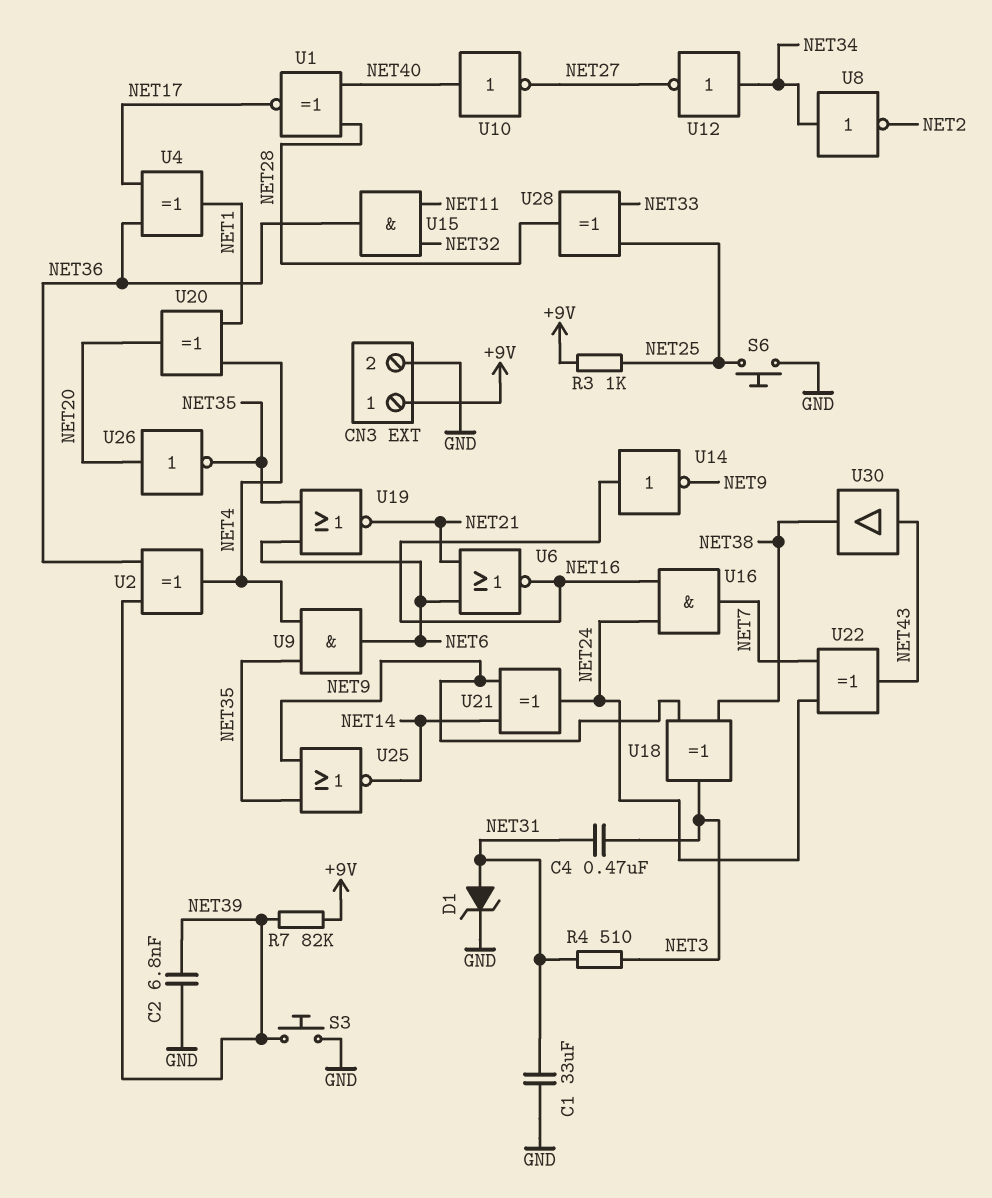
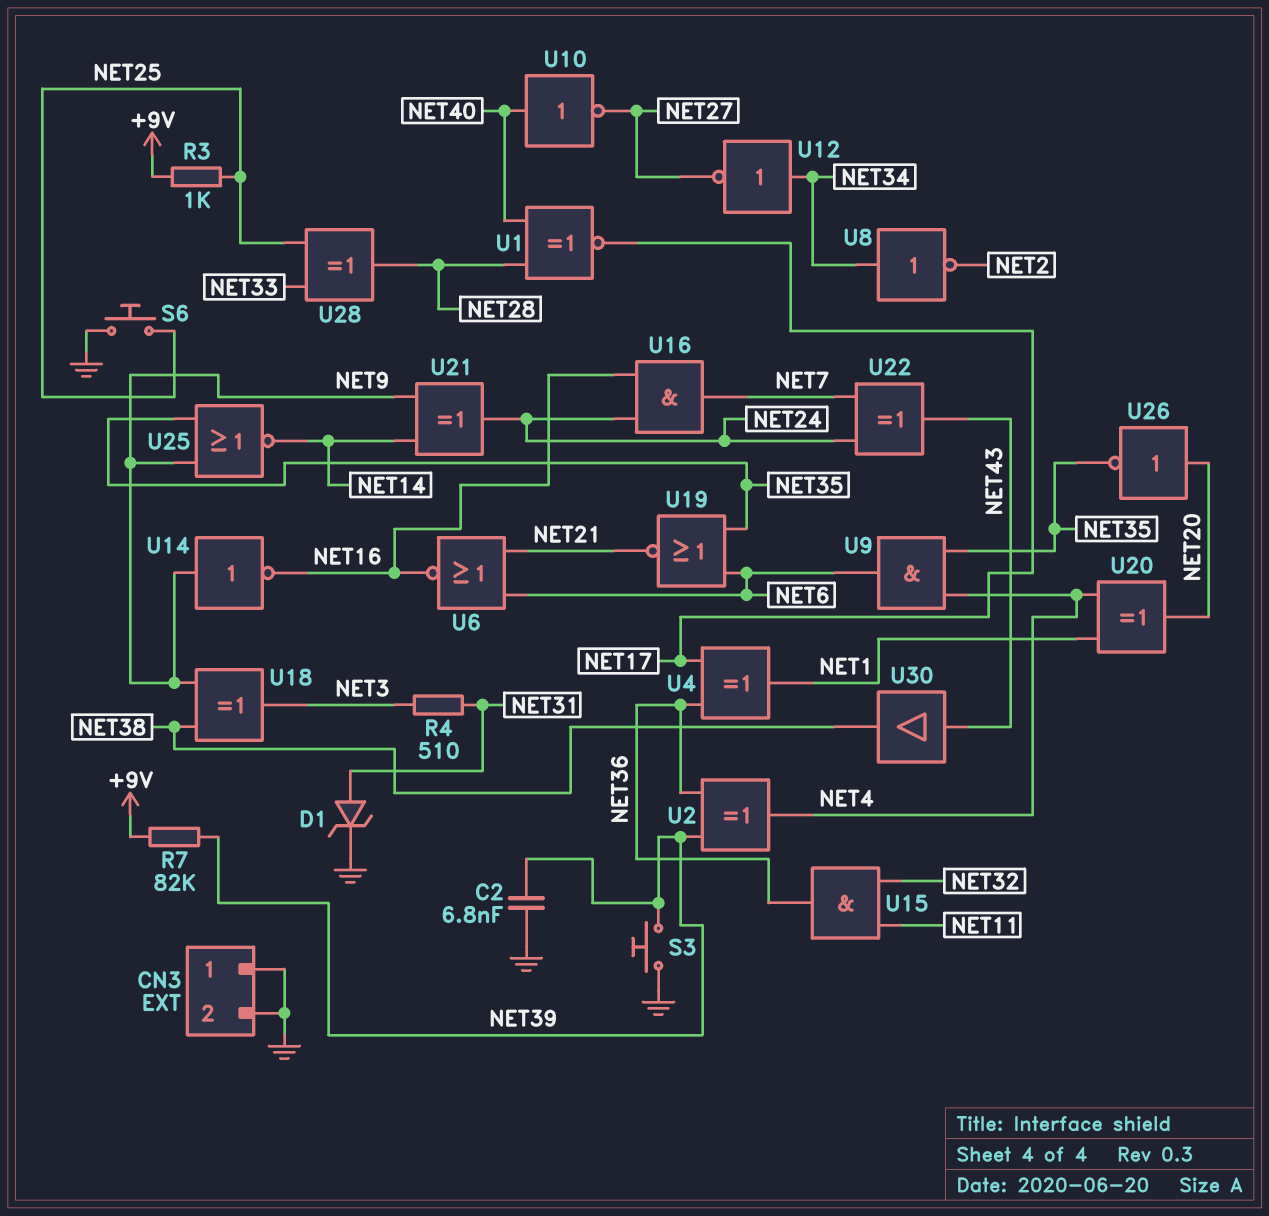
C1: 33uF (GND, NET31) -> none
C4: 470nF (NET3, NET31) -> none
CN3 pin 1: +9V -> GND
U14: NOT (in NET16, out NET9) -> NOT (in NET9, out NET16)

